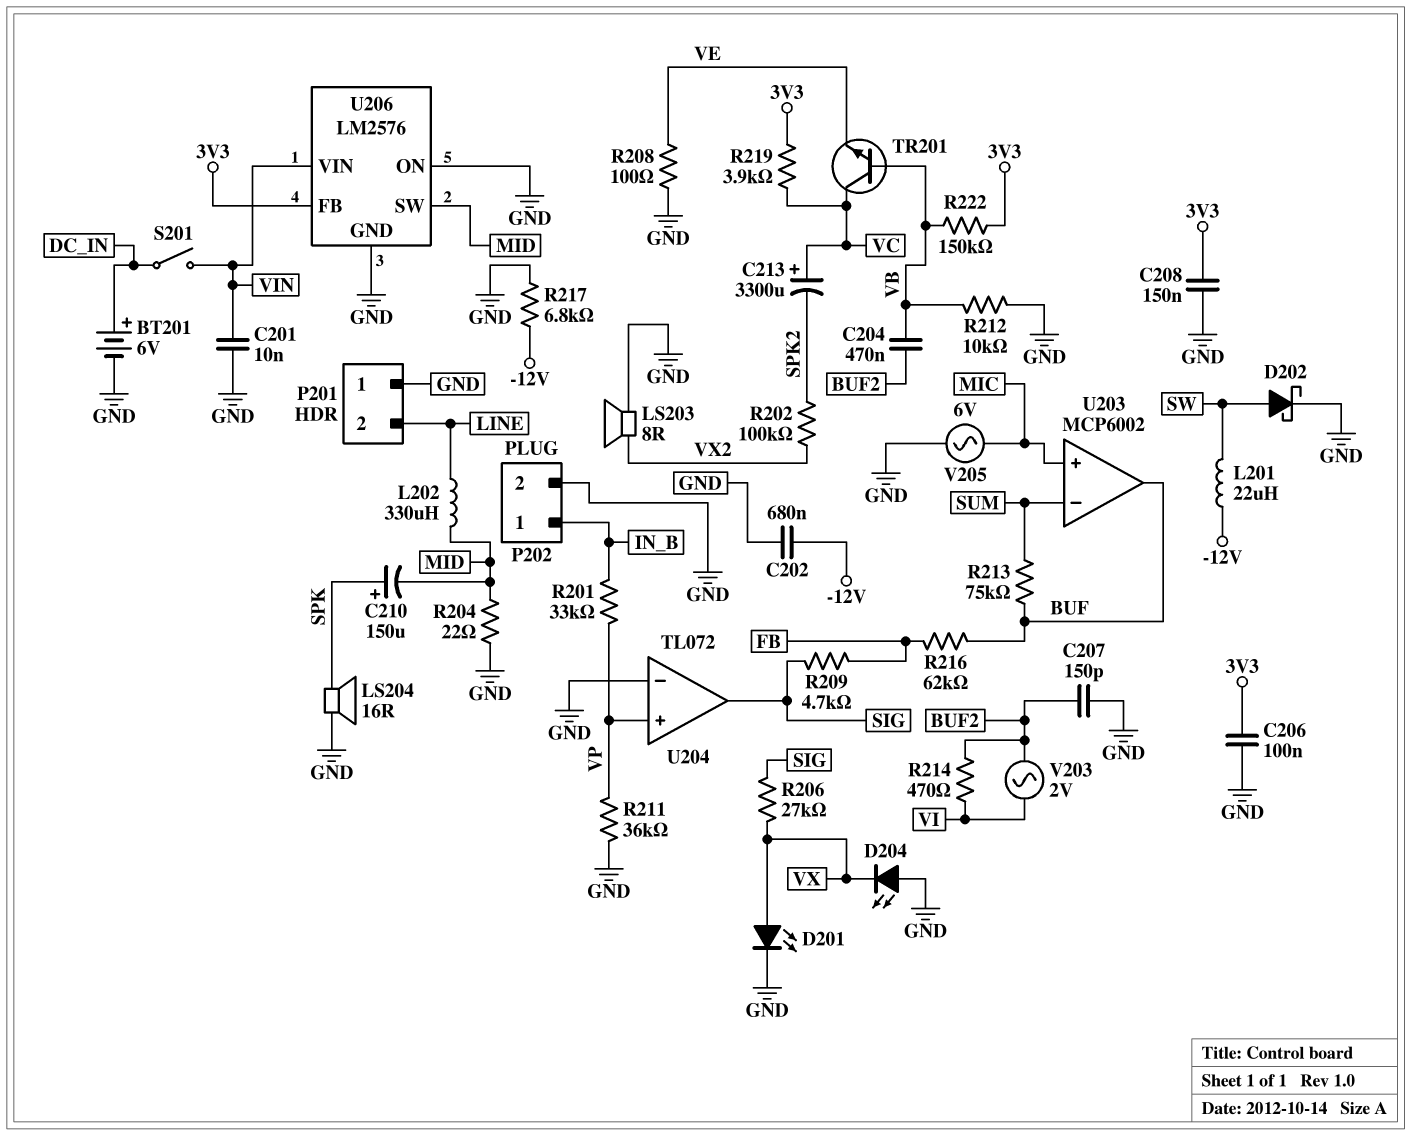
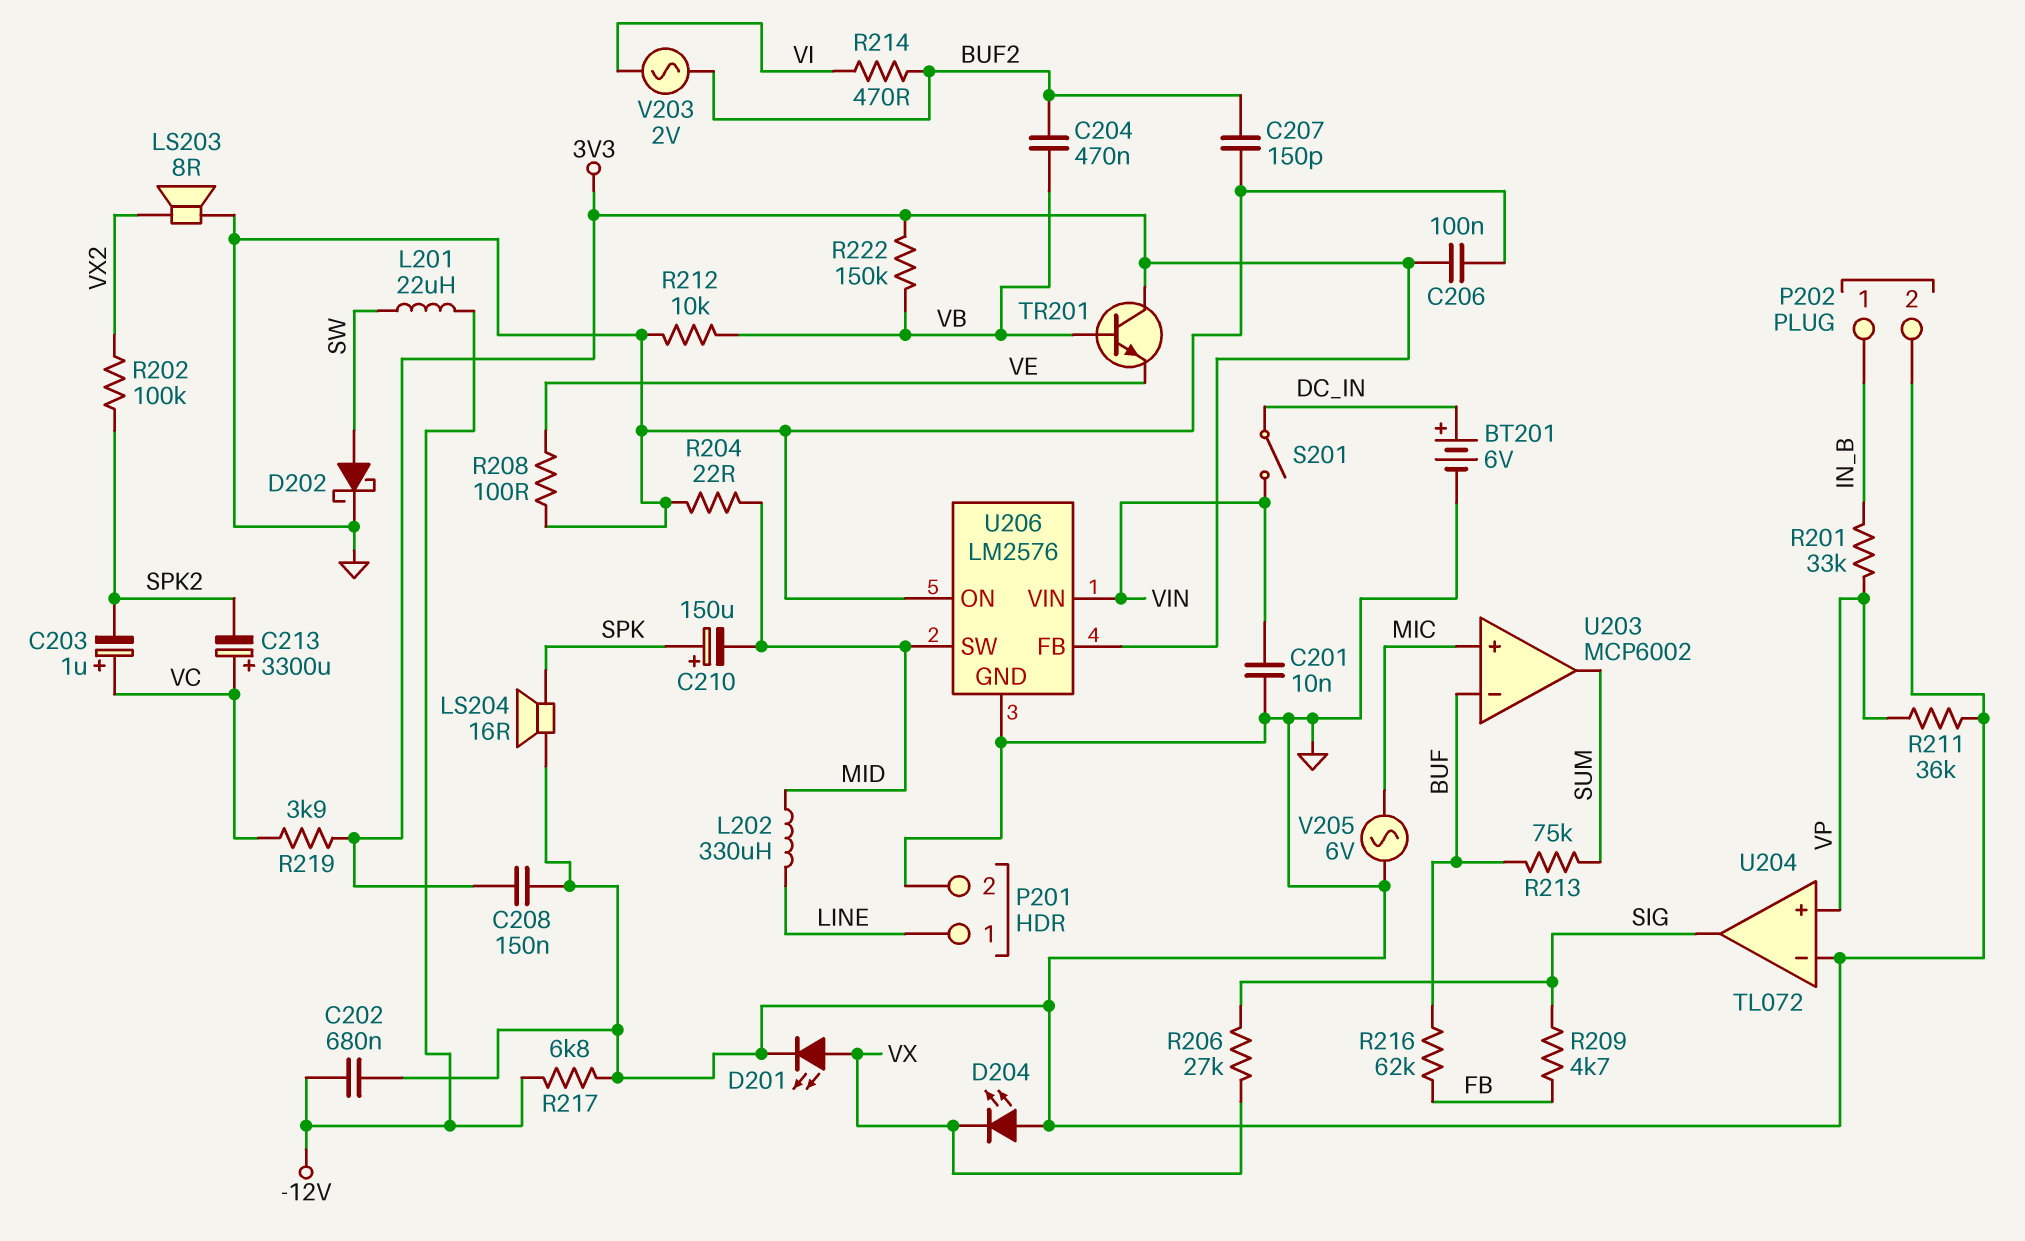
C203: none -> 1uF (plus VC, minus SPK2)
P201 pin 1: GND -> LINE
P201 pin 2: LINE -> GND
TR201: NPN (B VB, C VC, E VE) -> NPN (B VB, C 3V3, E VE)
U203 pin in-: SUM -> BUF
U203 pin out: BUF -> SUM

